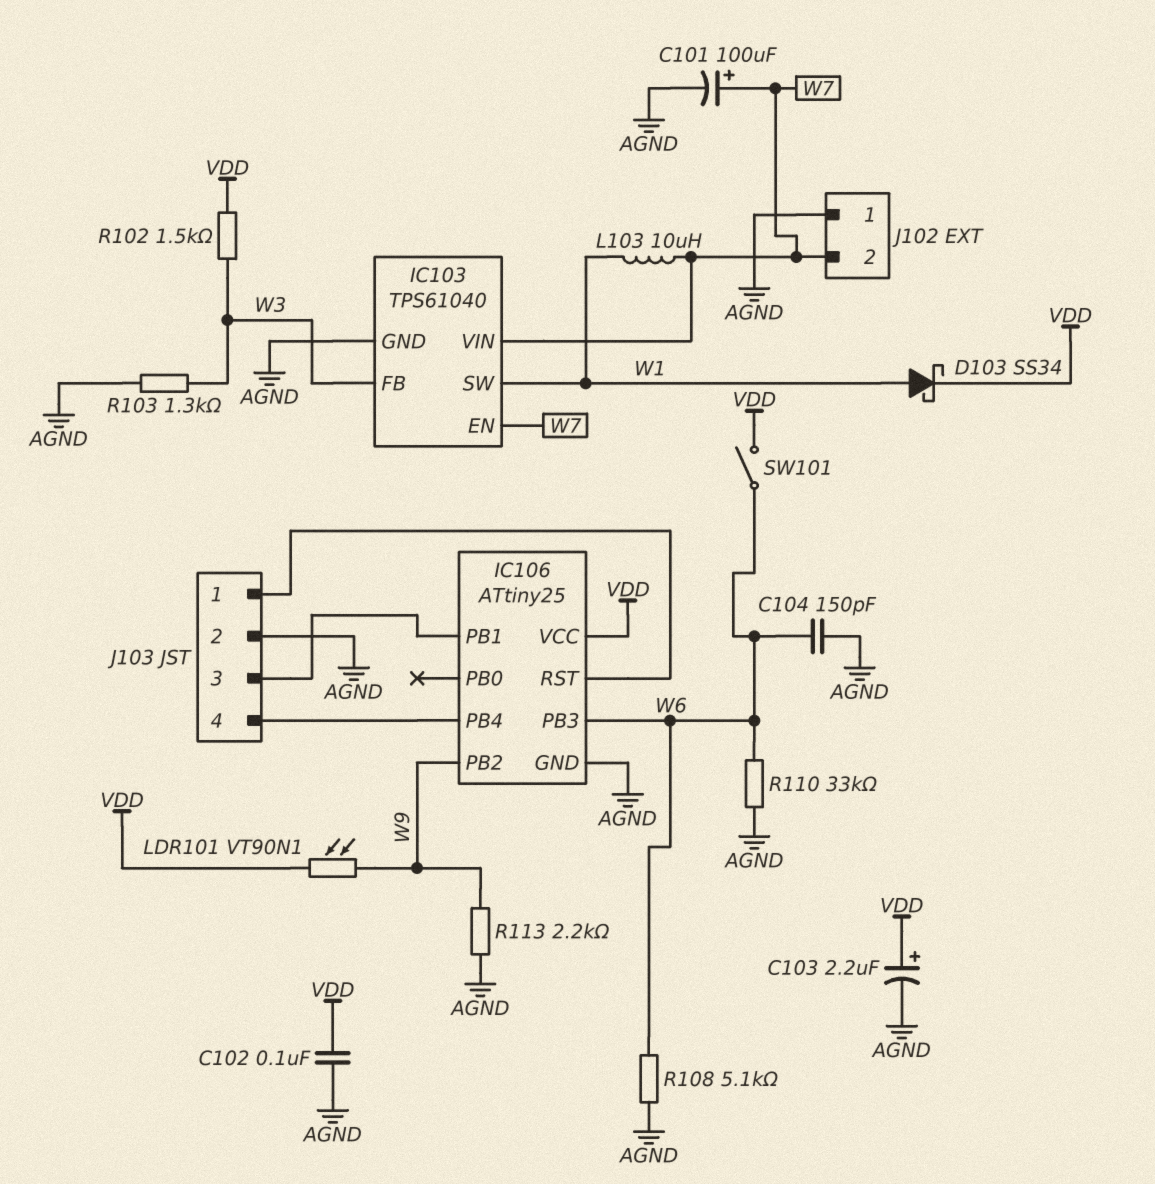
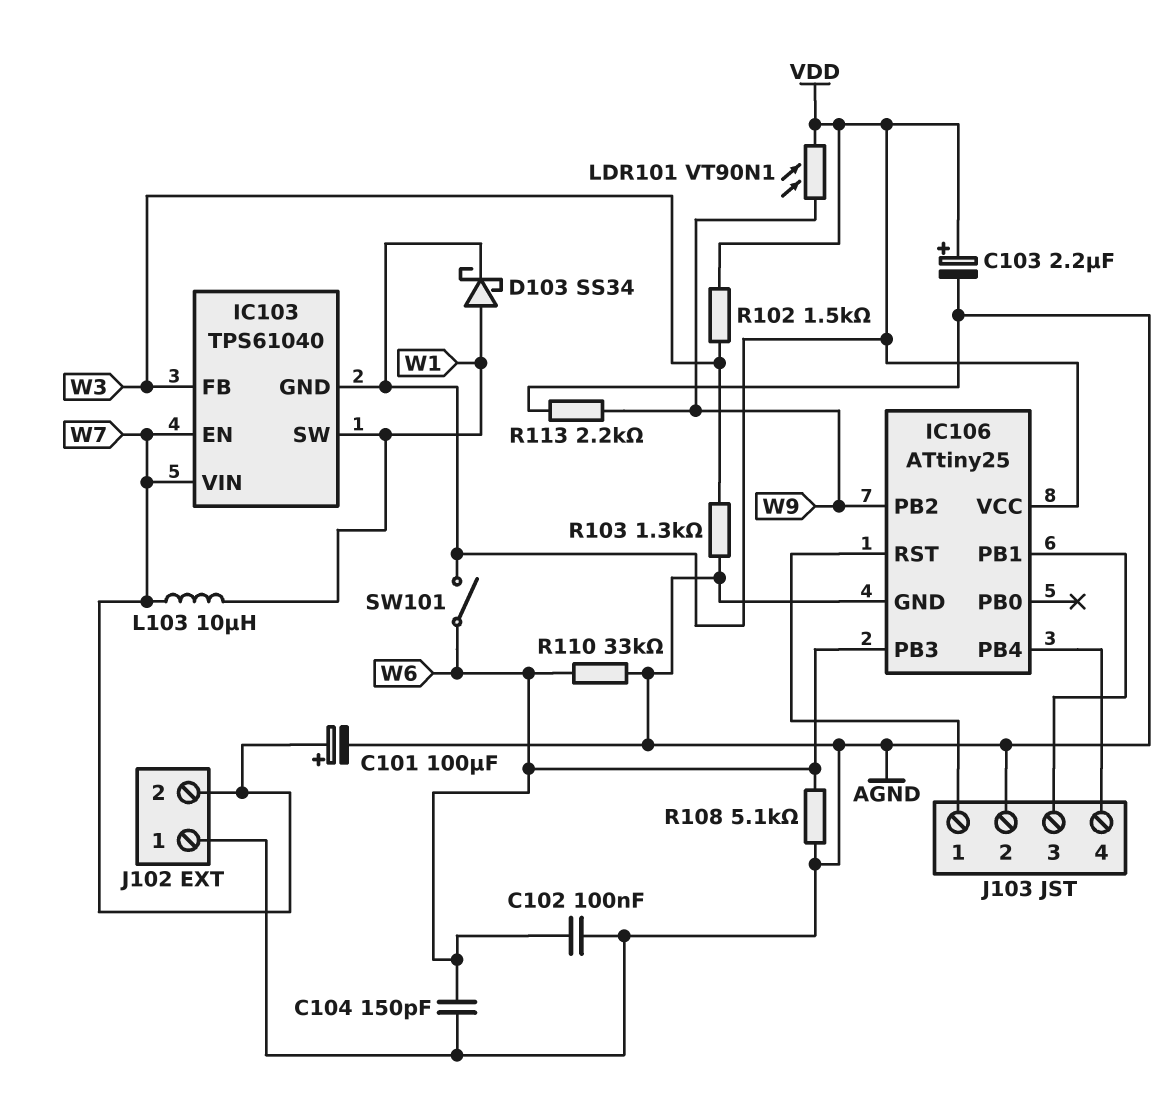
C102: 100nF (AGND, VDD) -> 100nF (AGND, W6)
IC103 pin GND: AGND -> VDD

